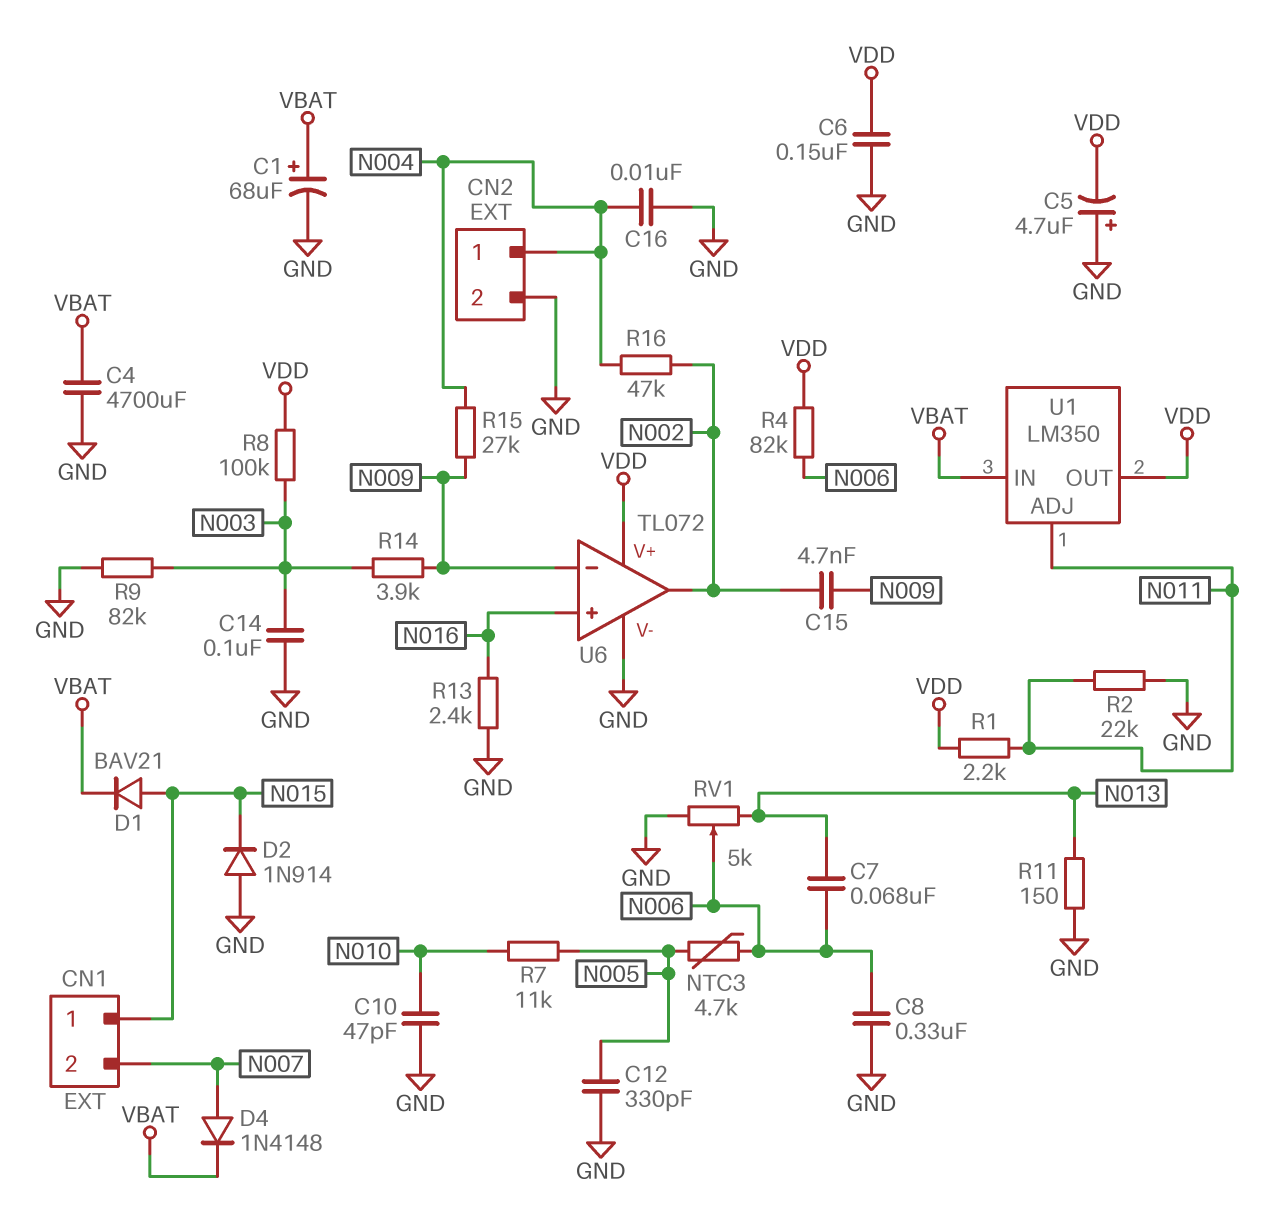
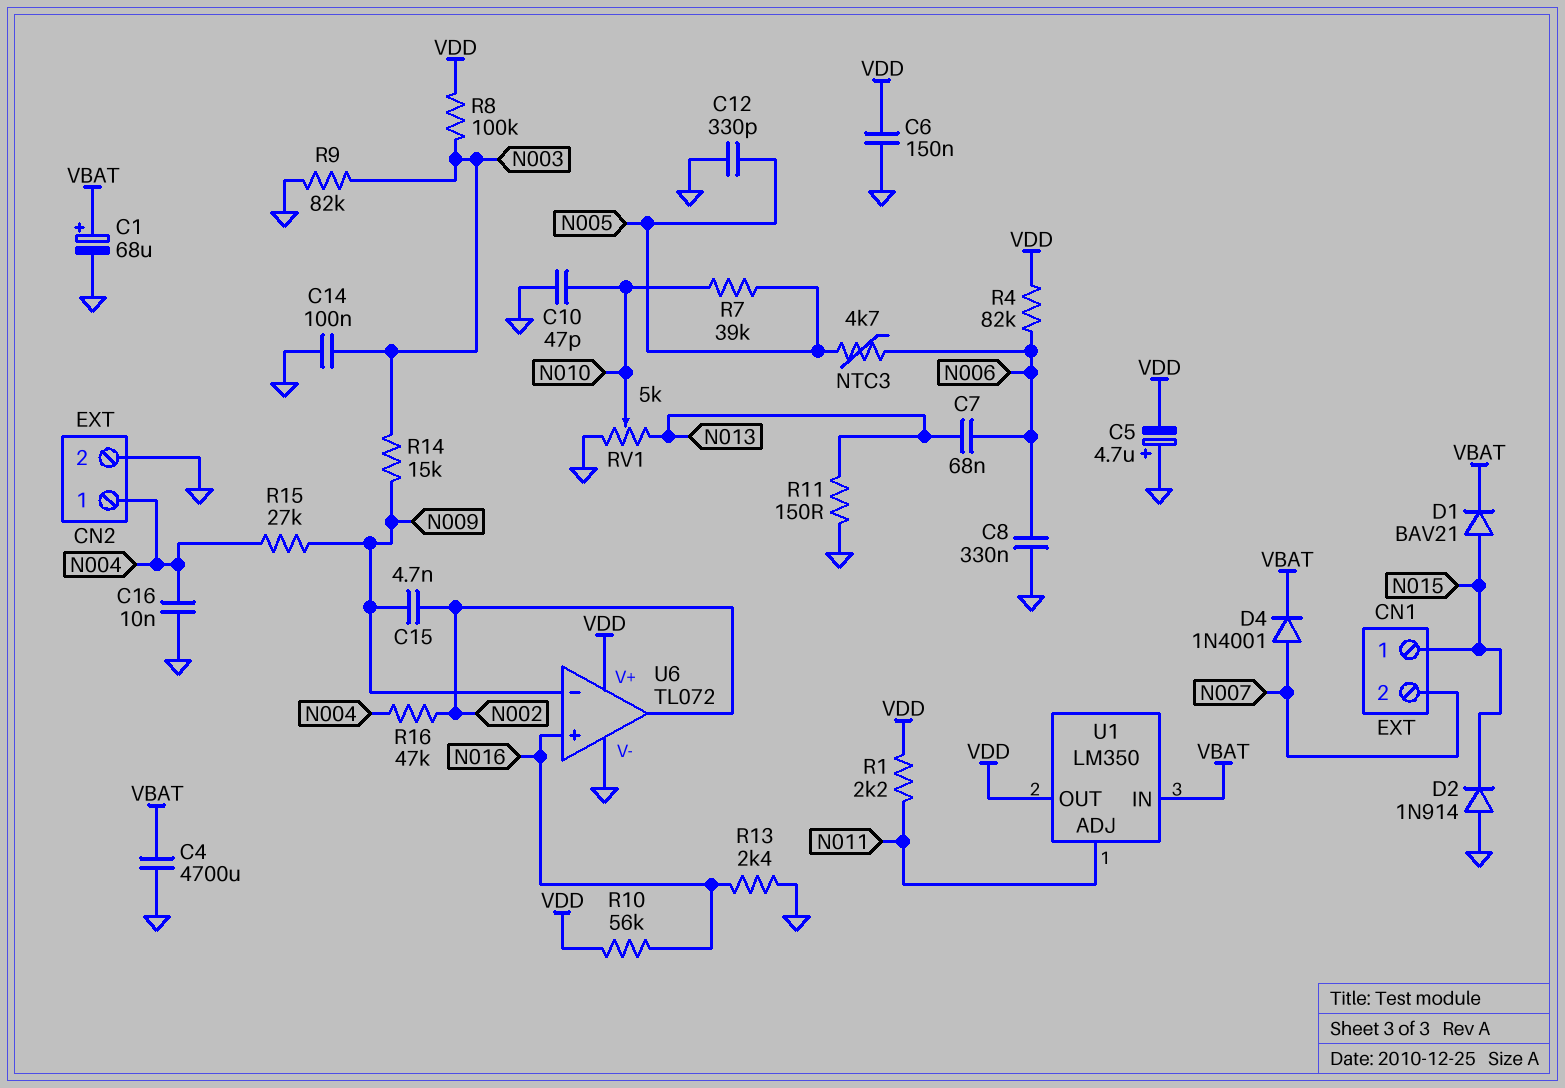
D4: diode 1N4148 (A N007, K VBAT) -> diode 1N4001 (A N007, K VBAT)
R2: 22k (GND, N011) -> none
R7: 11k (N005, N010) -> 39k (N005, N010)
R10: none -> 56k (N016, VDD)
R14: 3.9k (N003, N009) -> 15k (N003, N009)
RV1: 5k (GND, N013, wiper N006) -> 5k (GND, N013, wiper N010)

